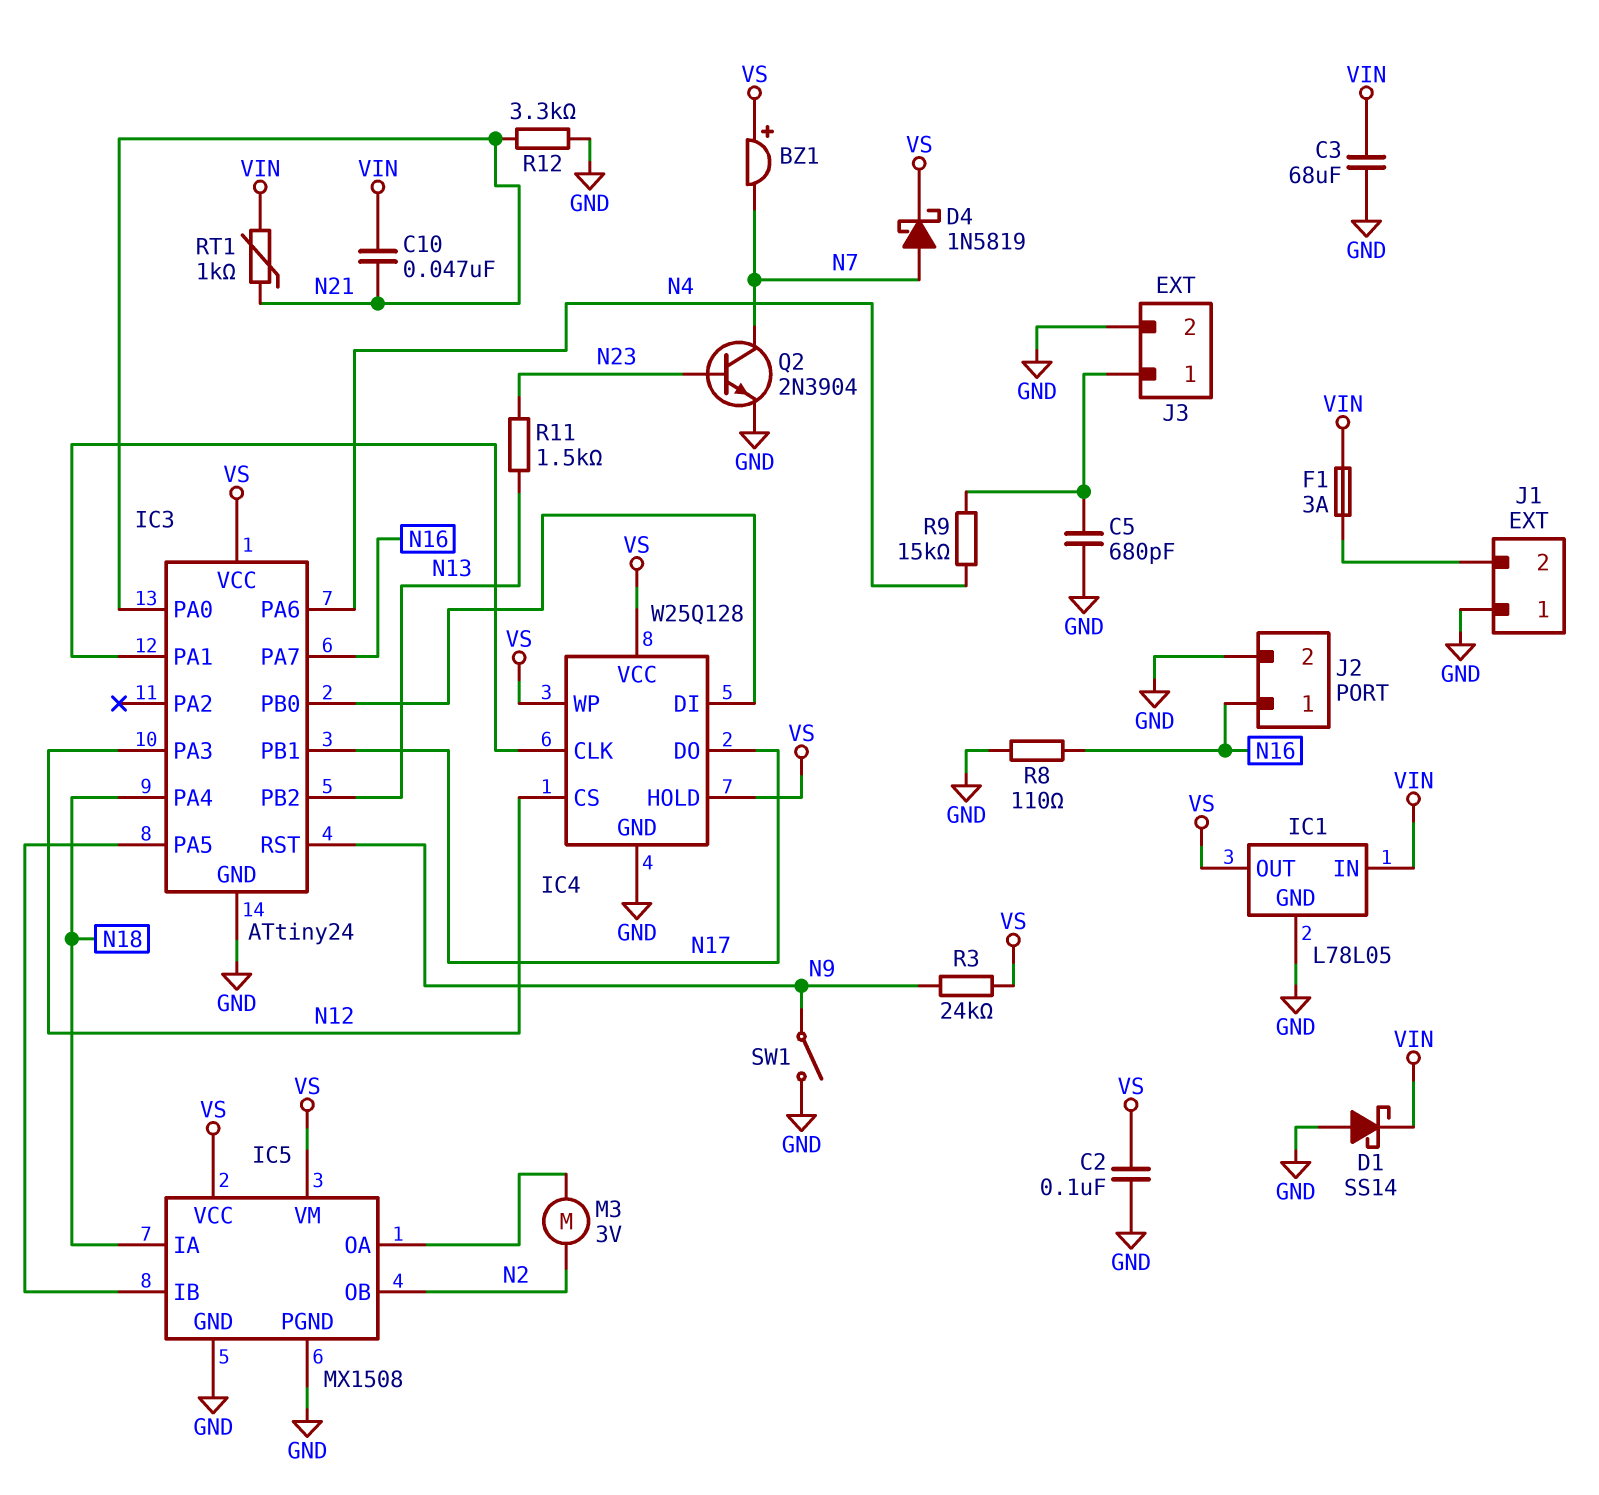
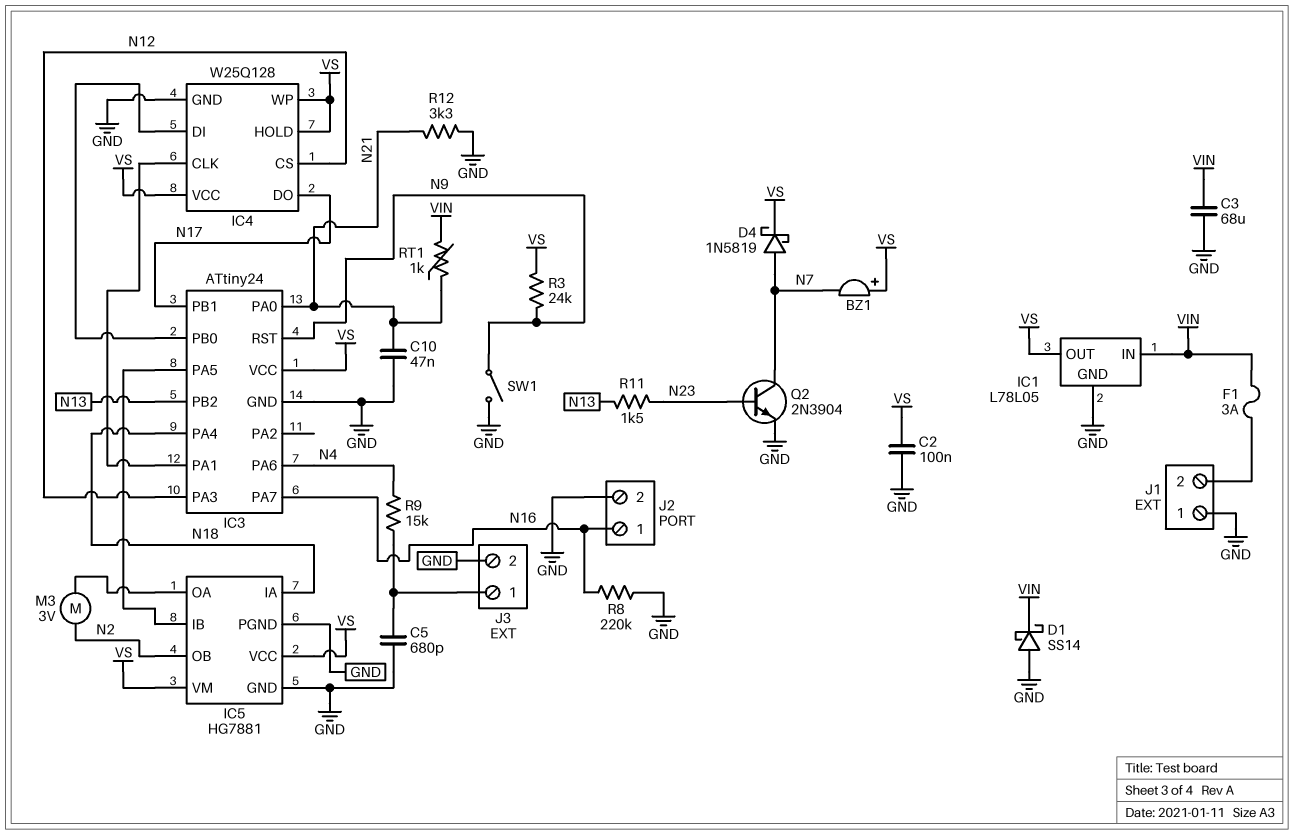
C10: 47nF (N21, VIN) -> 47nF (GND, N21)
IC5: MX1508 -> HG7881
R8: 110 (GND, N16) -> 220k (GND, N16)

